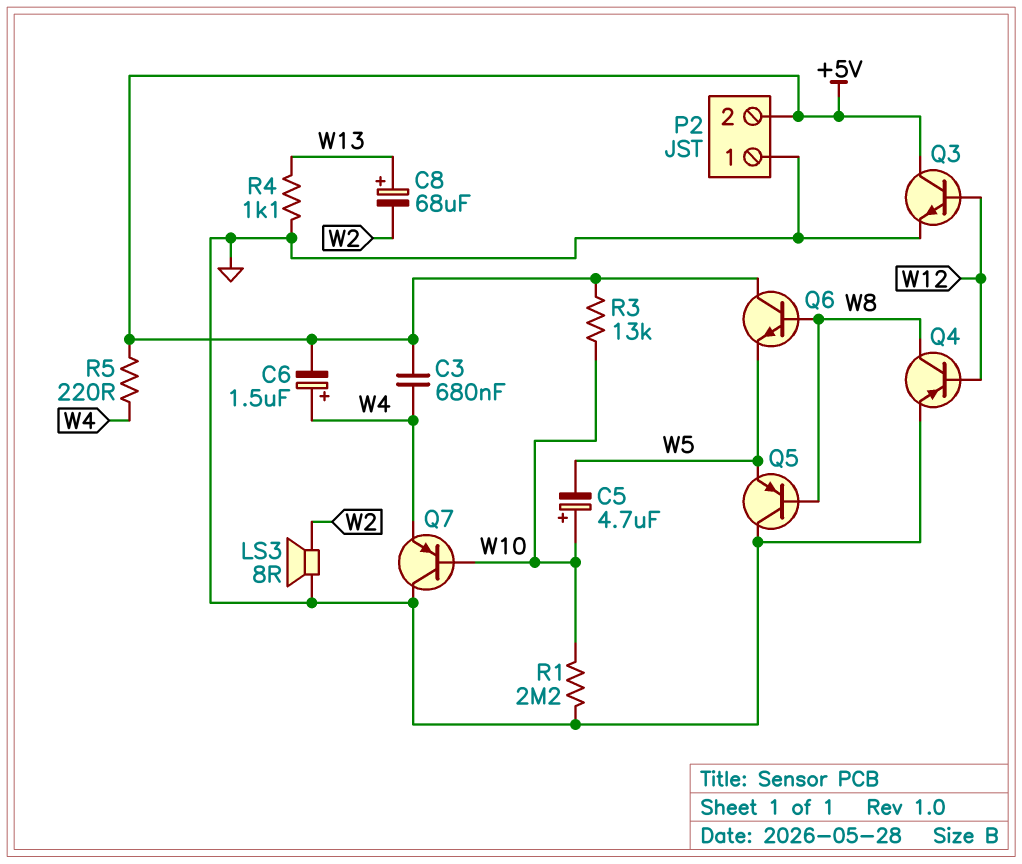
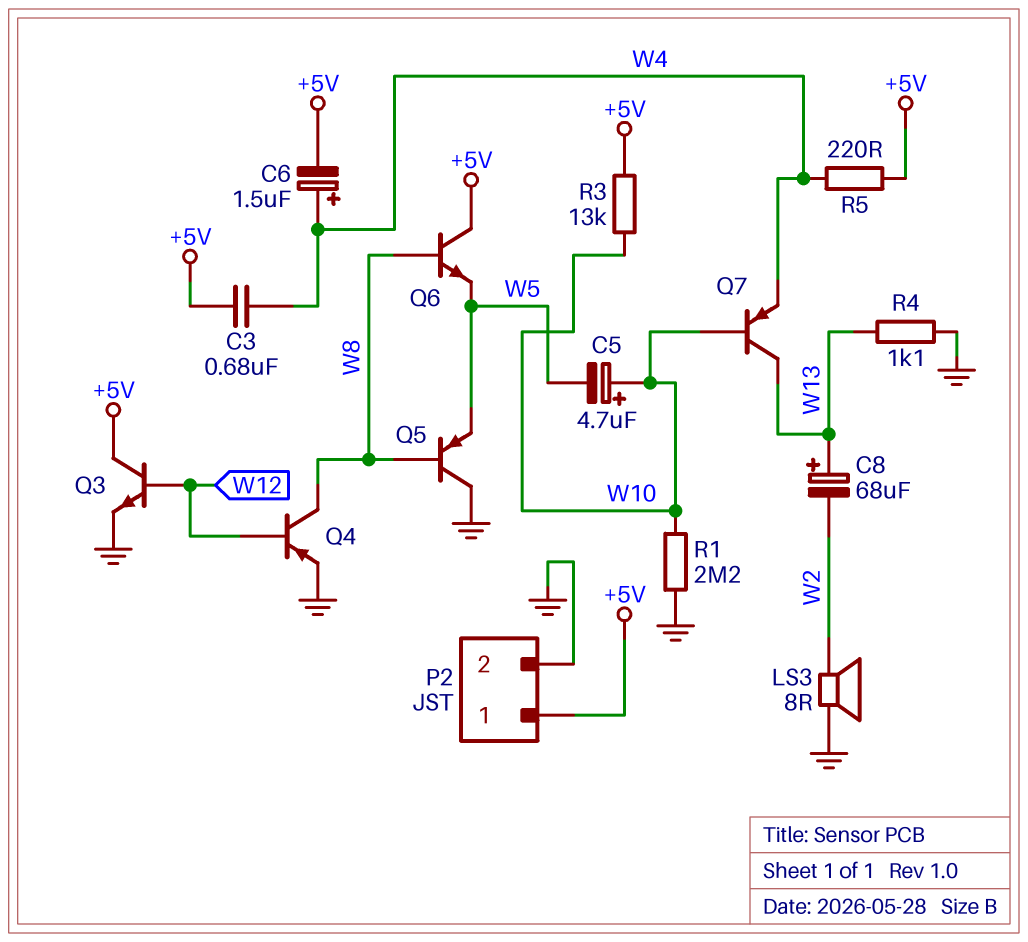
P2 pin 1: GND -> +5V
P2 pin 2: +5V -> GND
Q7: PNP (B W10, C GND, E W4) -> PNP (B W10, C W13, E W4)

